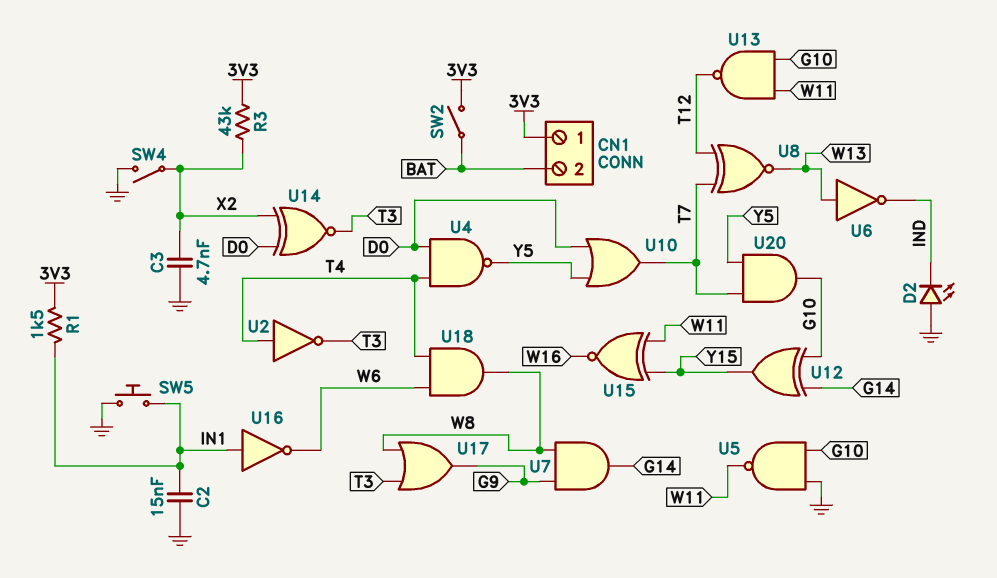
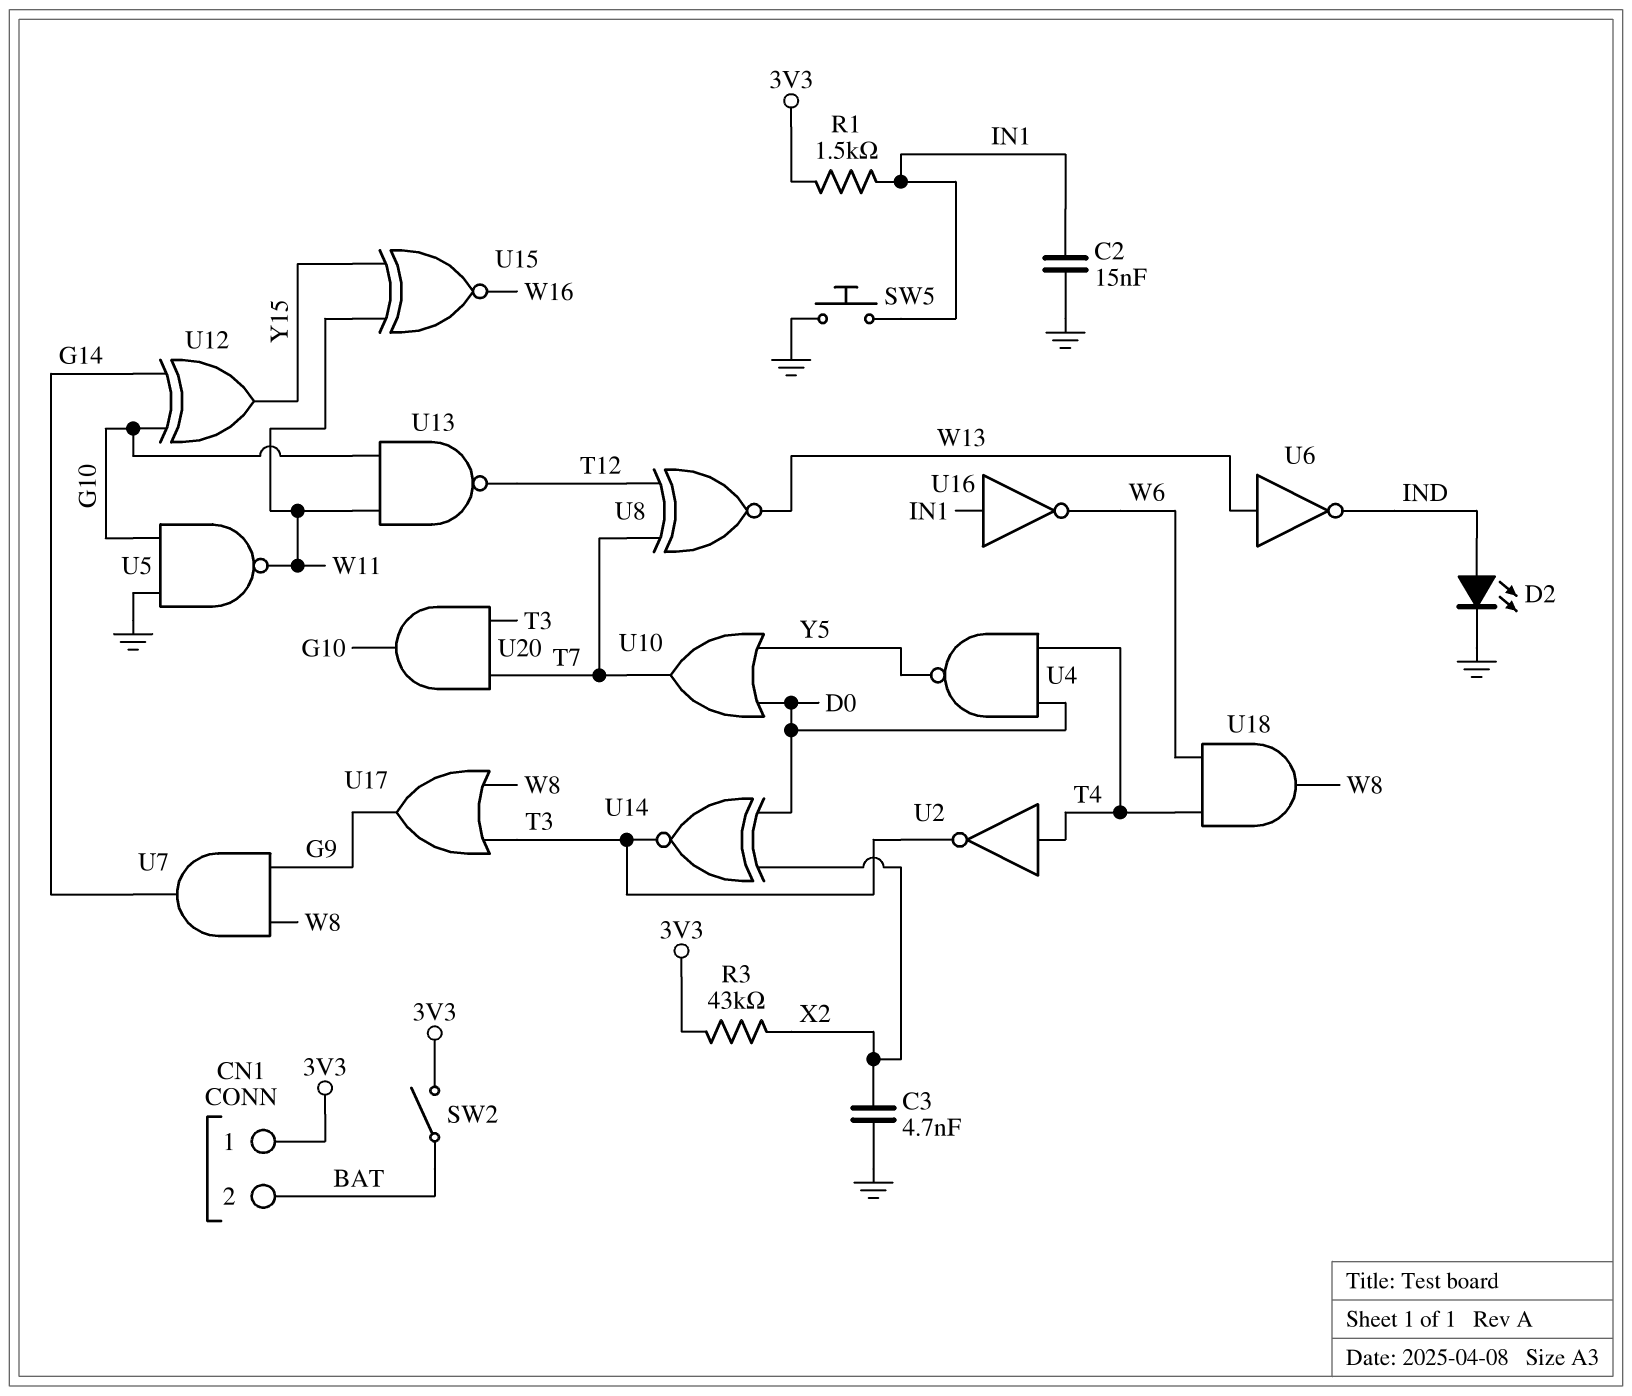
D2: LED (A GND, K IND) -> LED (A IND, K GND)
SW4: switch (GND, X2) -> none
U20: AND (in T7, in Y5, out G10) -> AND (in T3, in T7, out G10)

